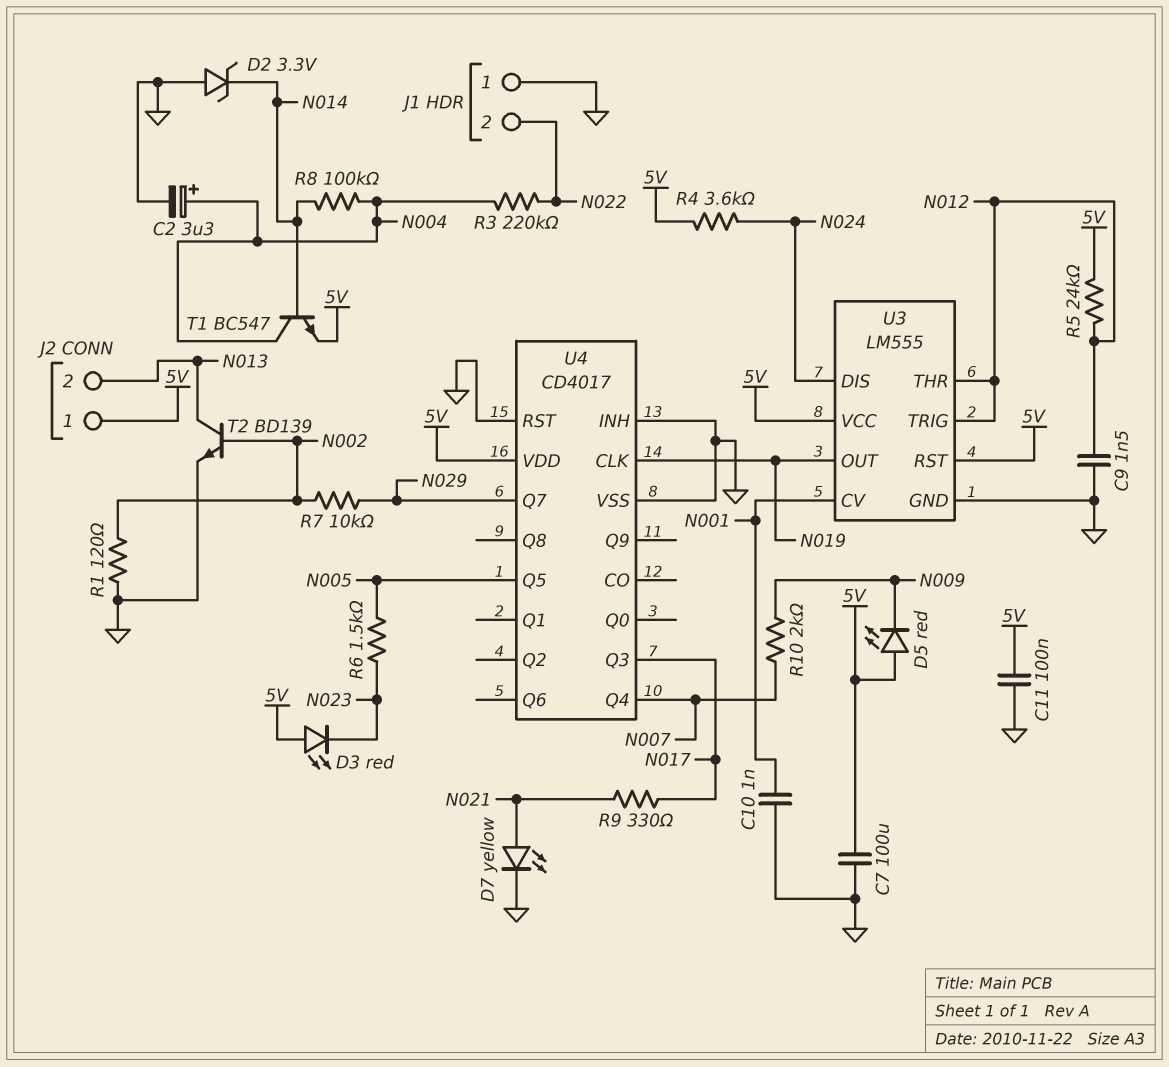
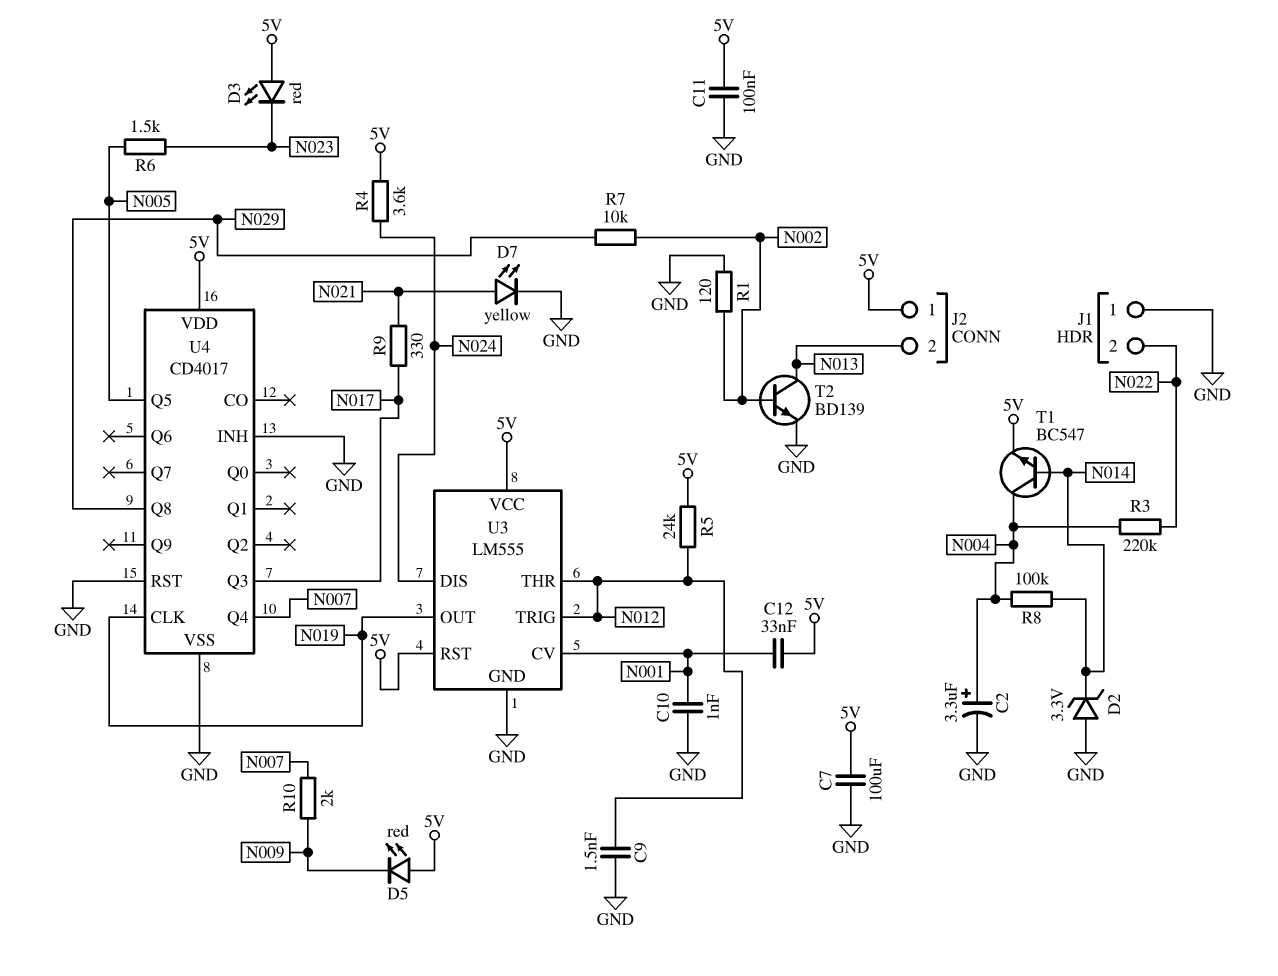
C12: none -> 33nF (5V, N001)
U4 pin Q7: N029 -> none
U4 pin Q8: none -> N029

